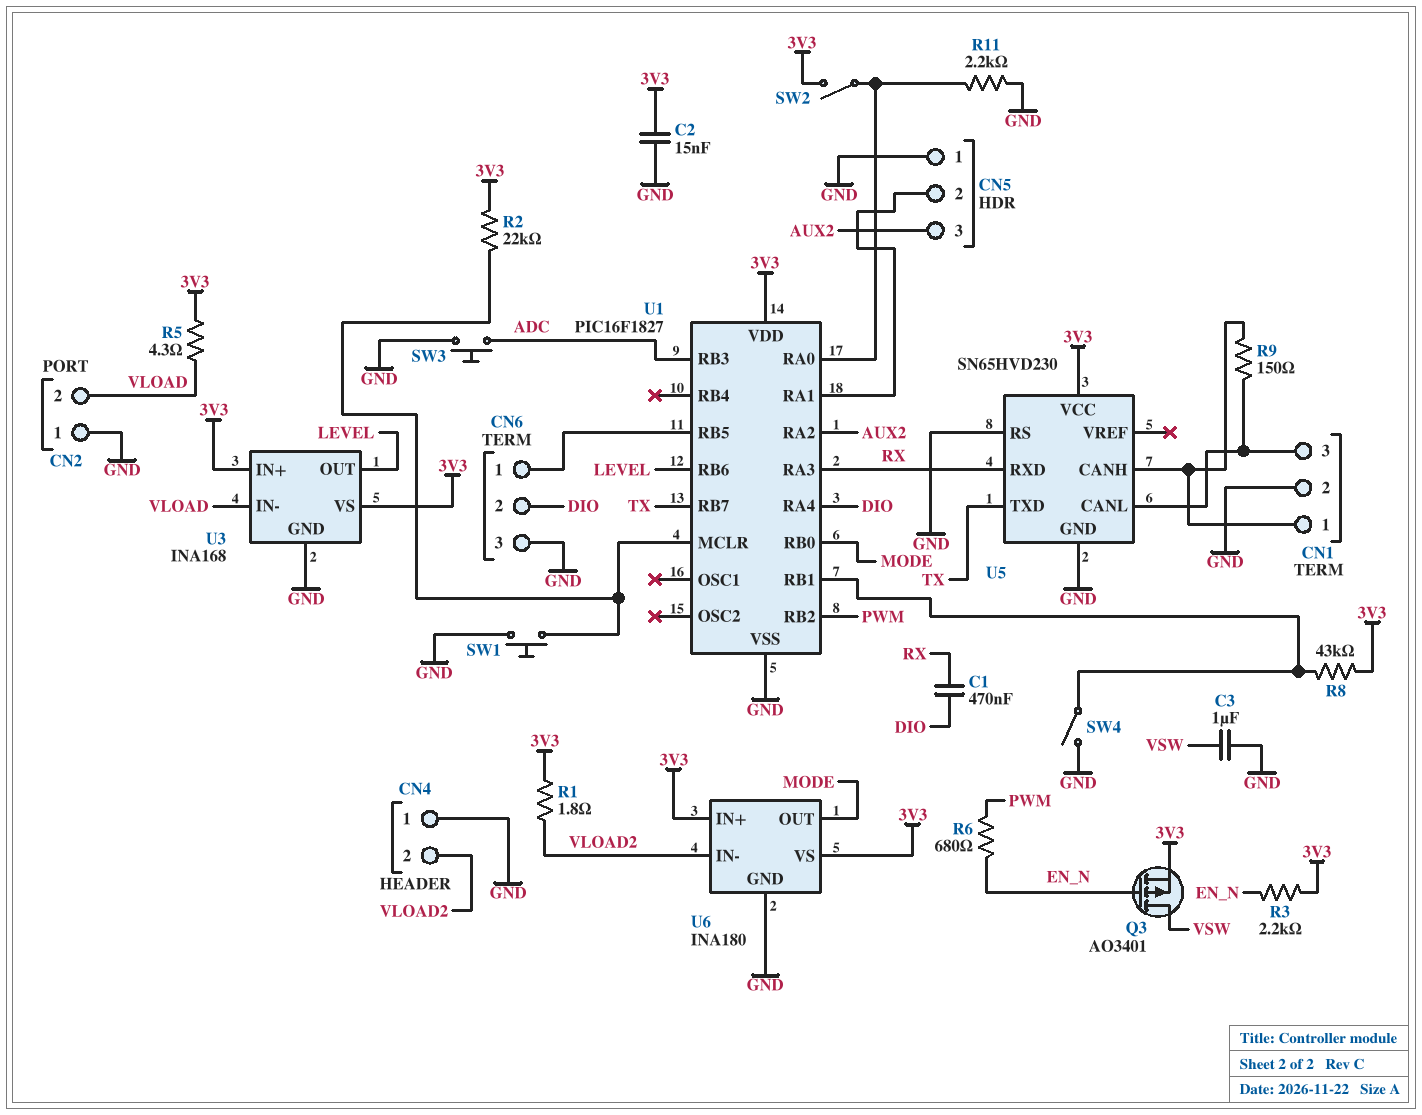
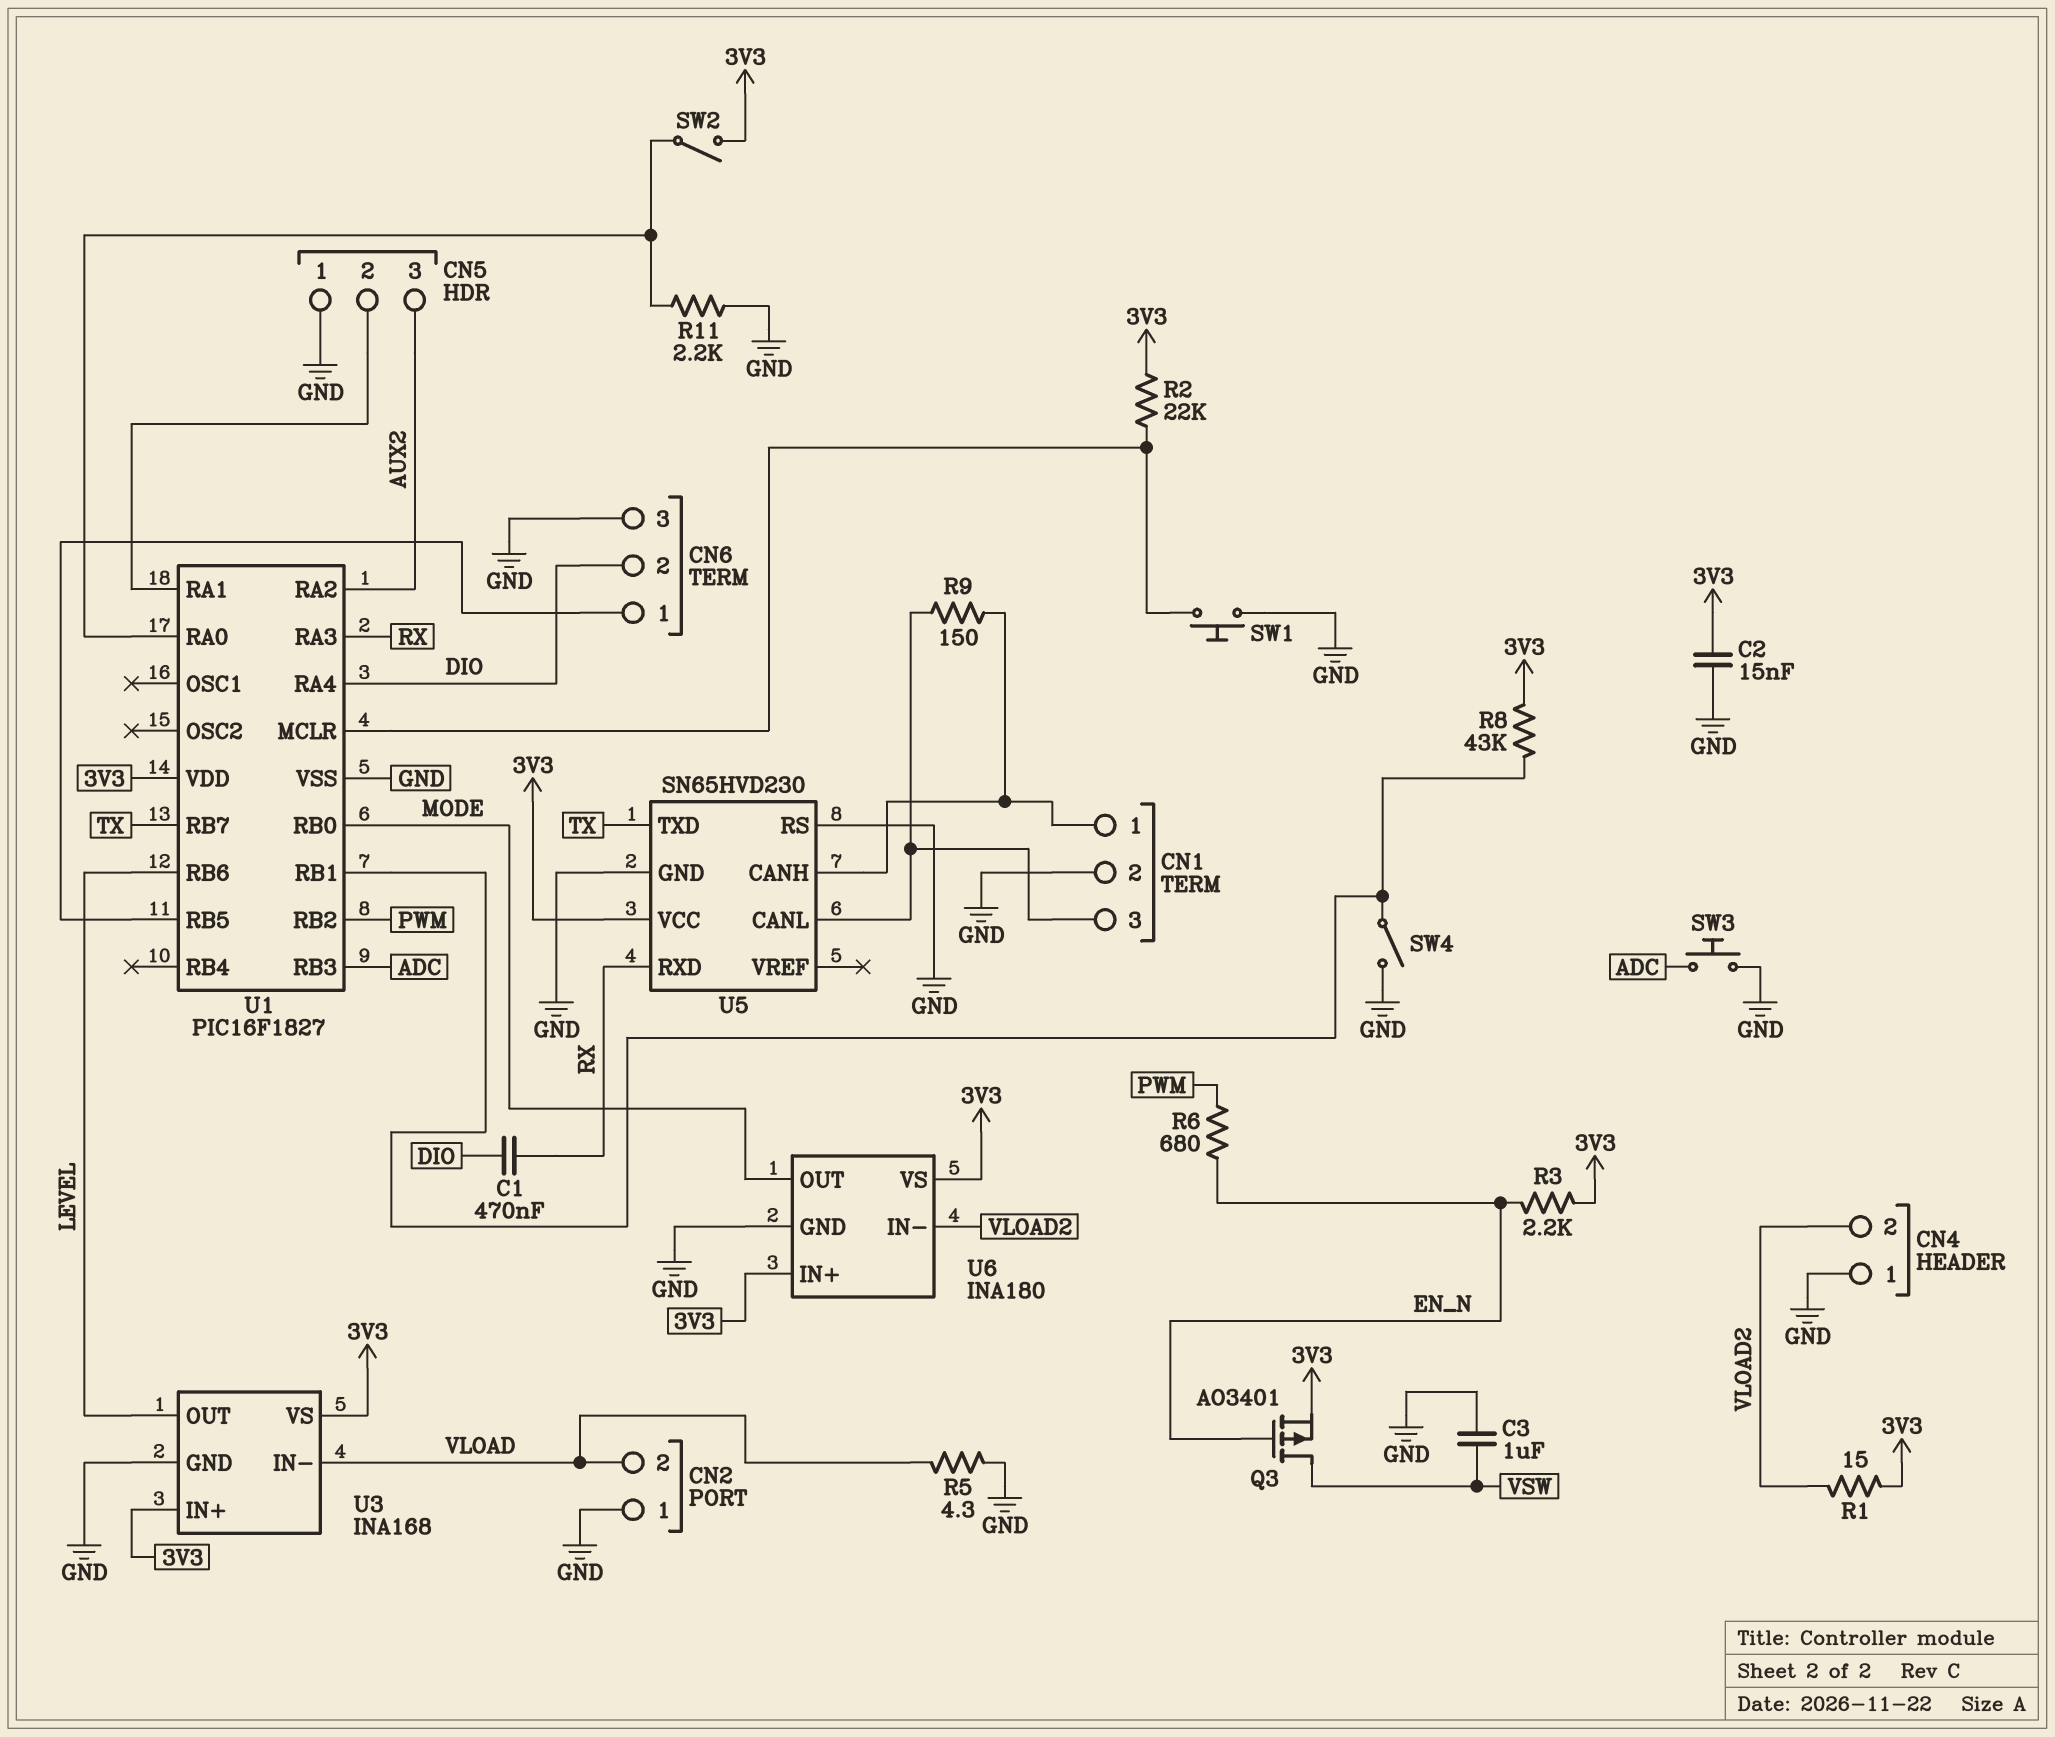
R1: 1.8 (3V3, VLOAD2) -> 15 (3V3, VLOAD2)
R5: 4.3 (3V3, VLOAD) -> 4.3 (GND, VLOAD)

